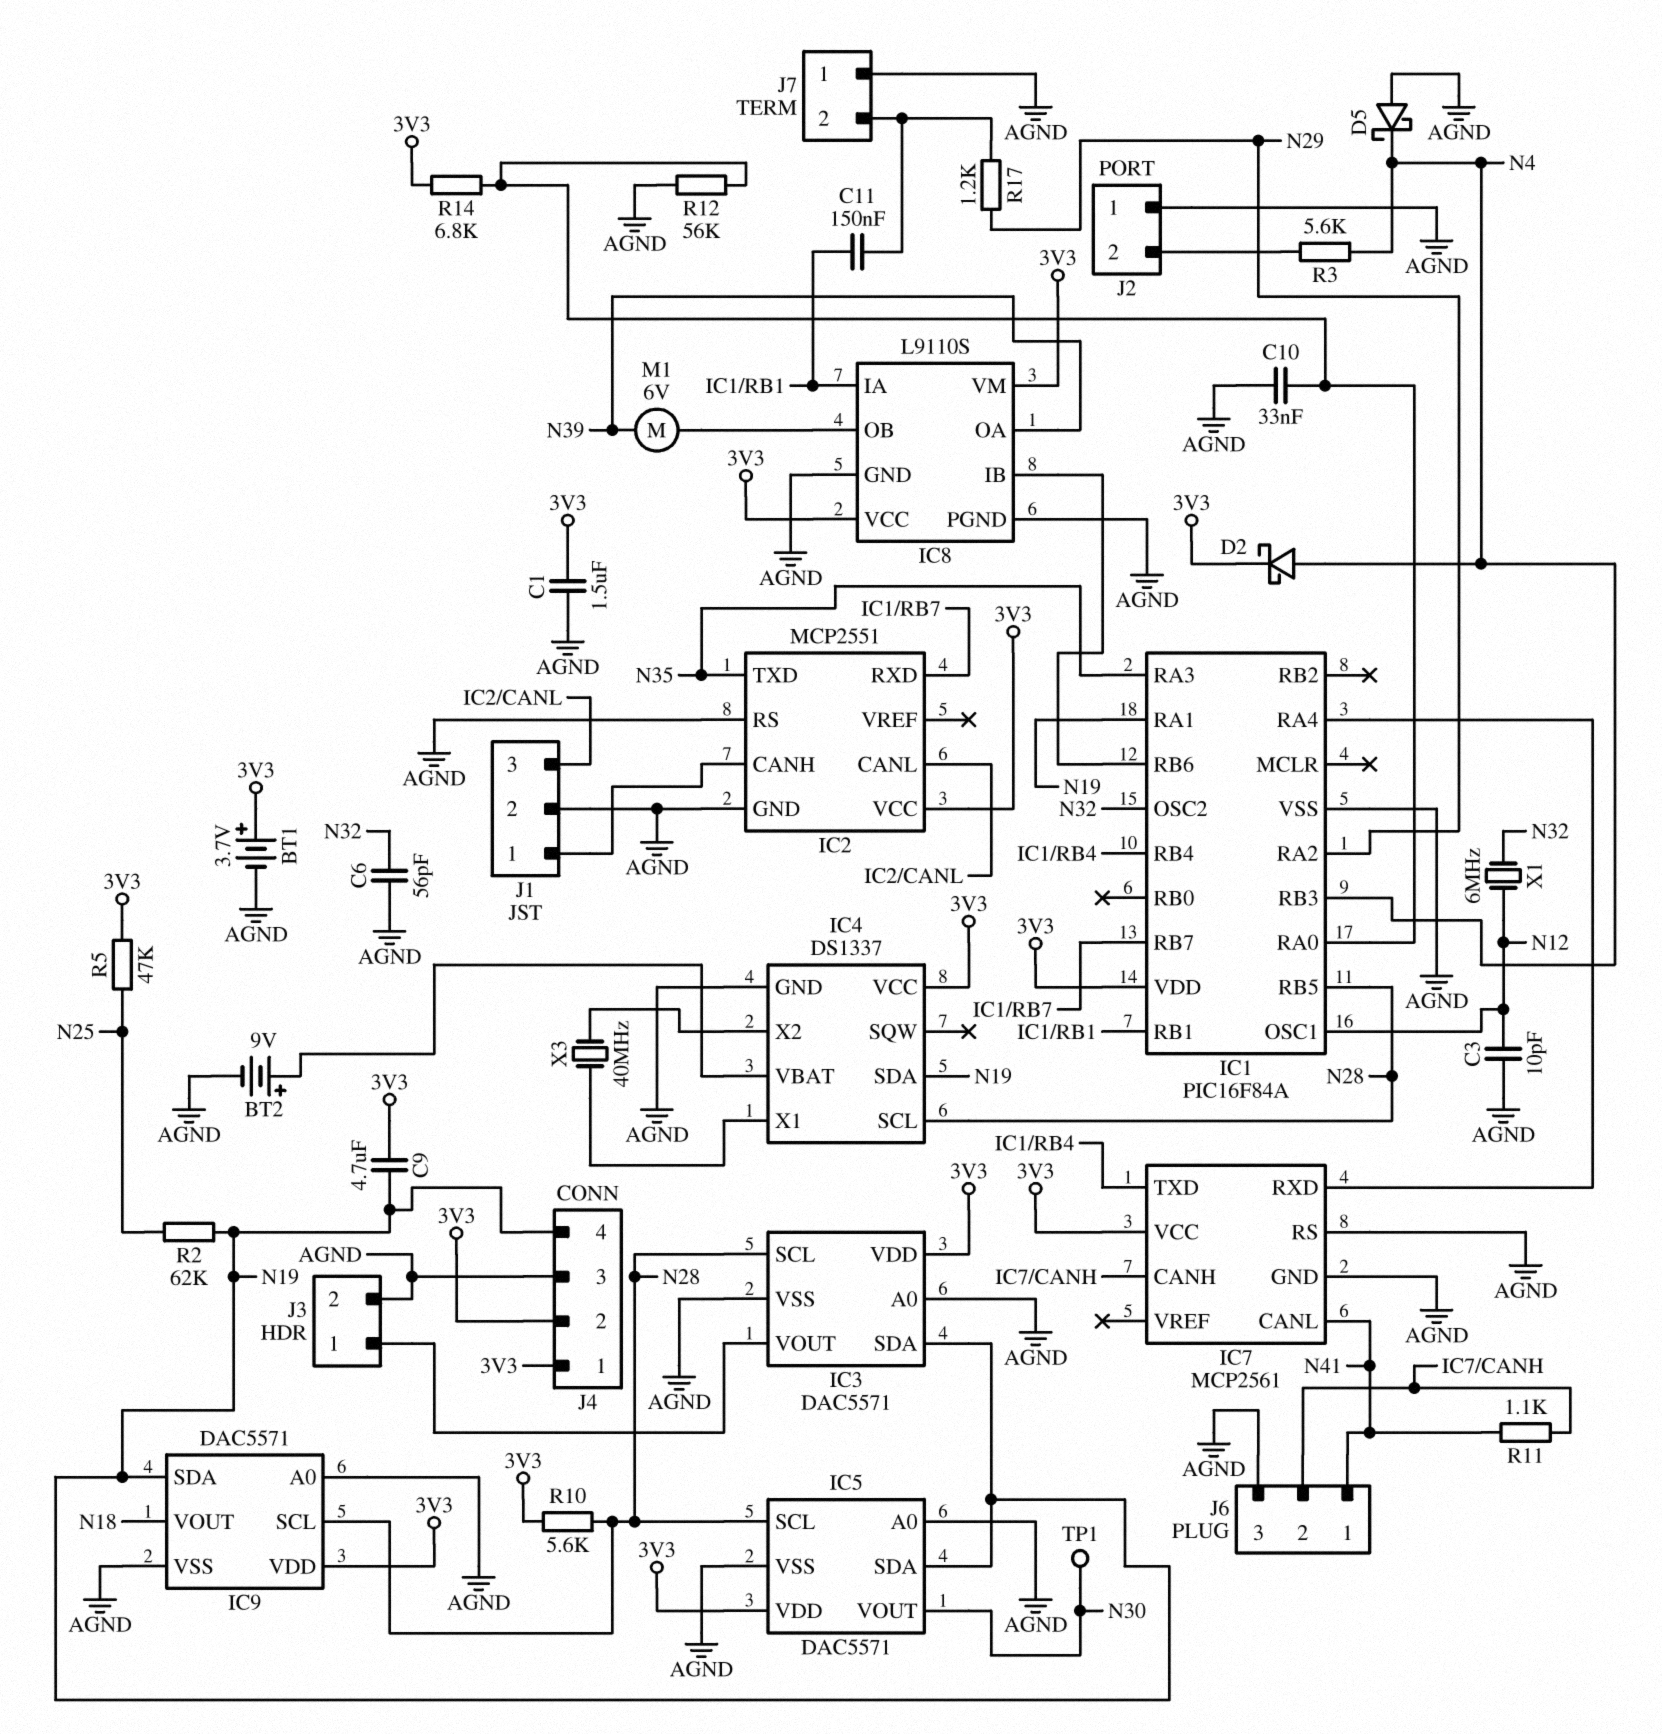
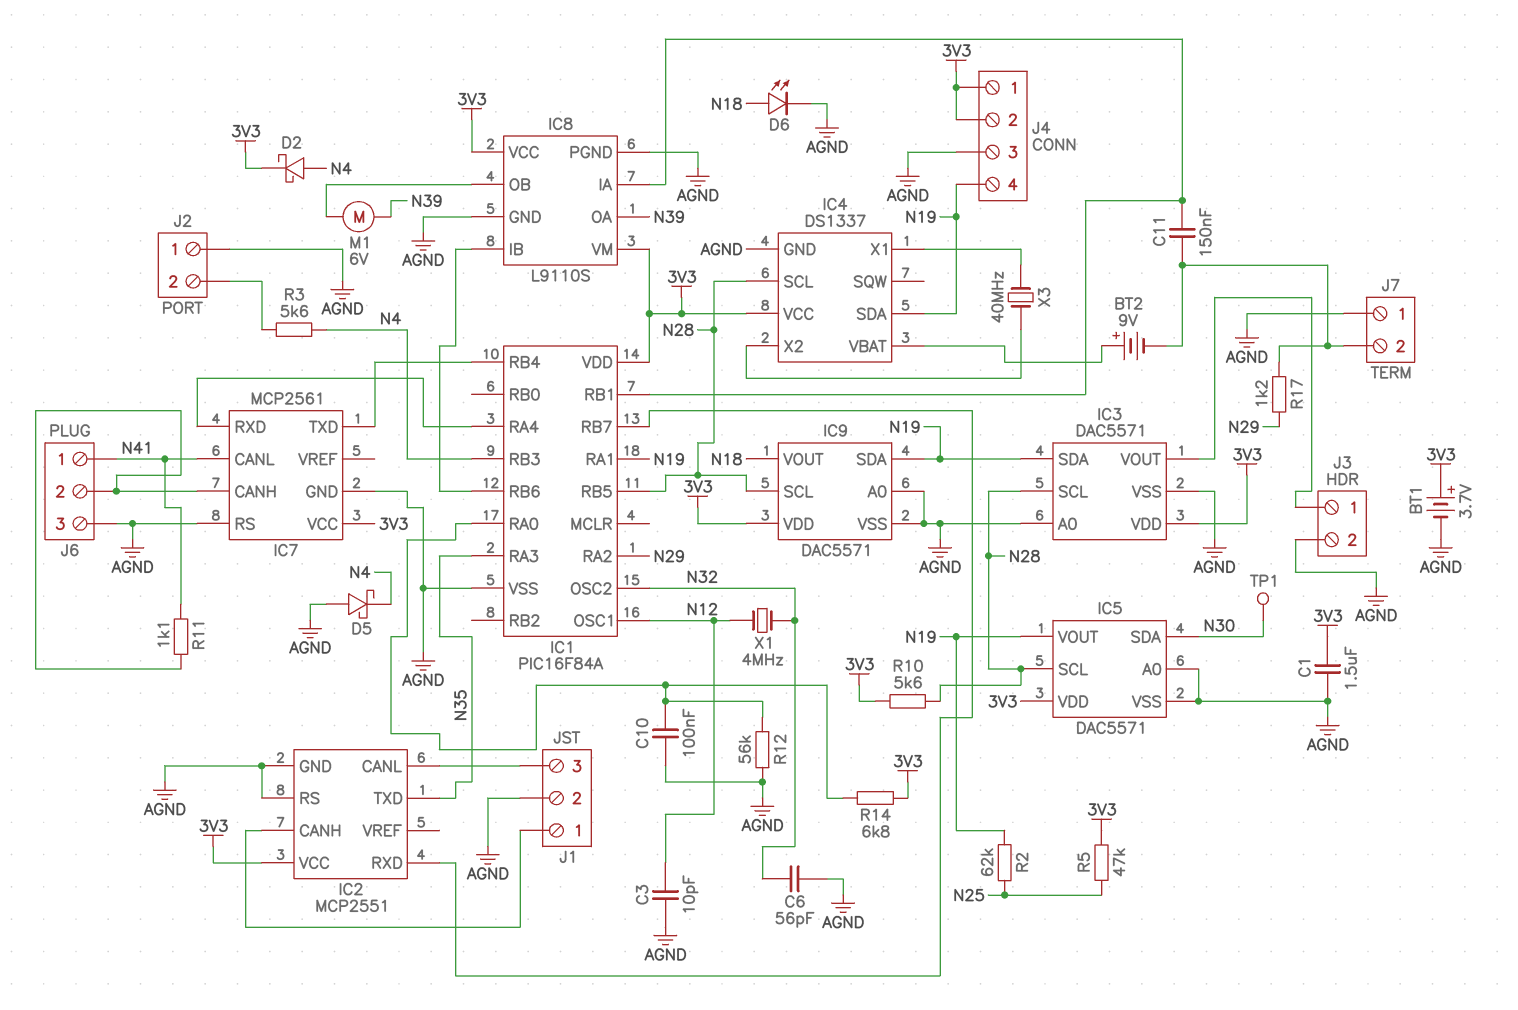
BT2: 9V (plus IC4/VBAT, minus AGND) -> 9V (plus IC4/VBAT, minus J7/2)
C9: 4.7uF (3V3, N19) -> none
C10: 33nF (AGND, IC1/RA0) -> 100nF (AGND, IC1/RA0)
D6: none -> LED (A N18, K AGND)
IC5 pin SDA: N19 -> N30
IC5 pin VOUT: N30 -> N19
X1: 6MHz (N12, N32) -> 4MHz (N12, N32)

